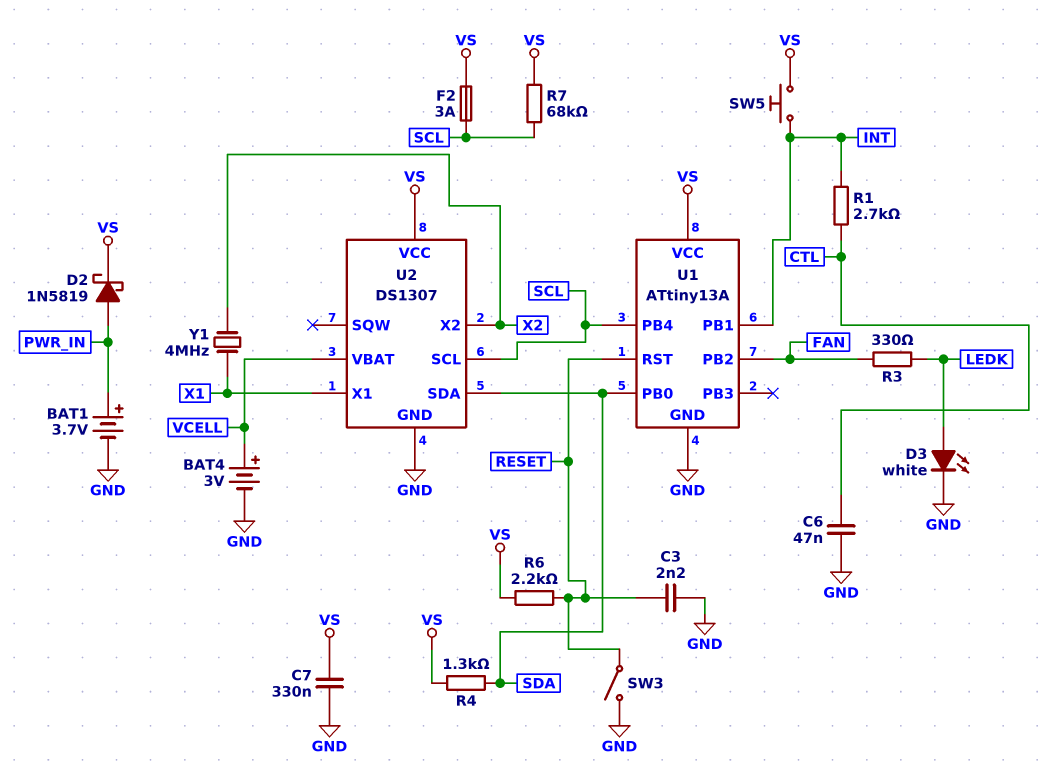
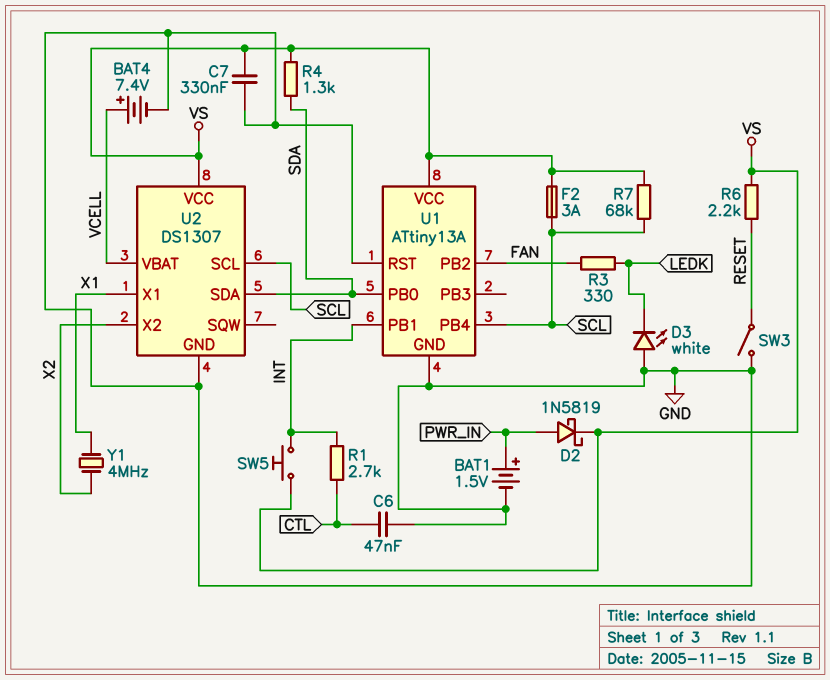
BAT1: 3.7V (plus PWR_IN, minus GND) -> 1.5V (plus PWR_IN, minus GND)
BAT4: 3V (plus VCELL, minus GND) -> 7.4V (plus VCELL, minus GND)
C3: 2.2nF (GND, RESET) -> none
D3: LED white (A LEDK, K GND) -> LED white (A GND, K LEDK)
U1 pin RST: RESET -> GND

